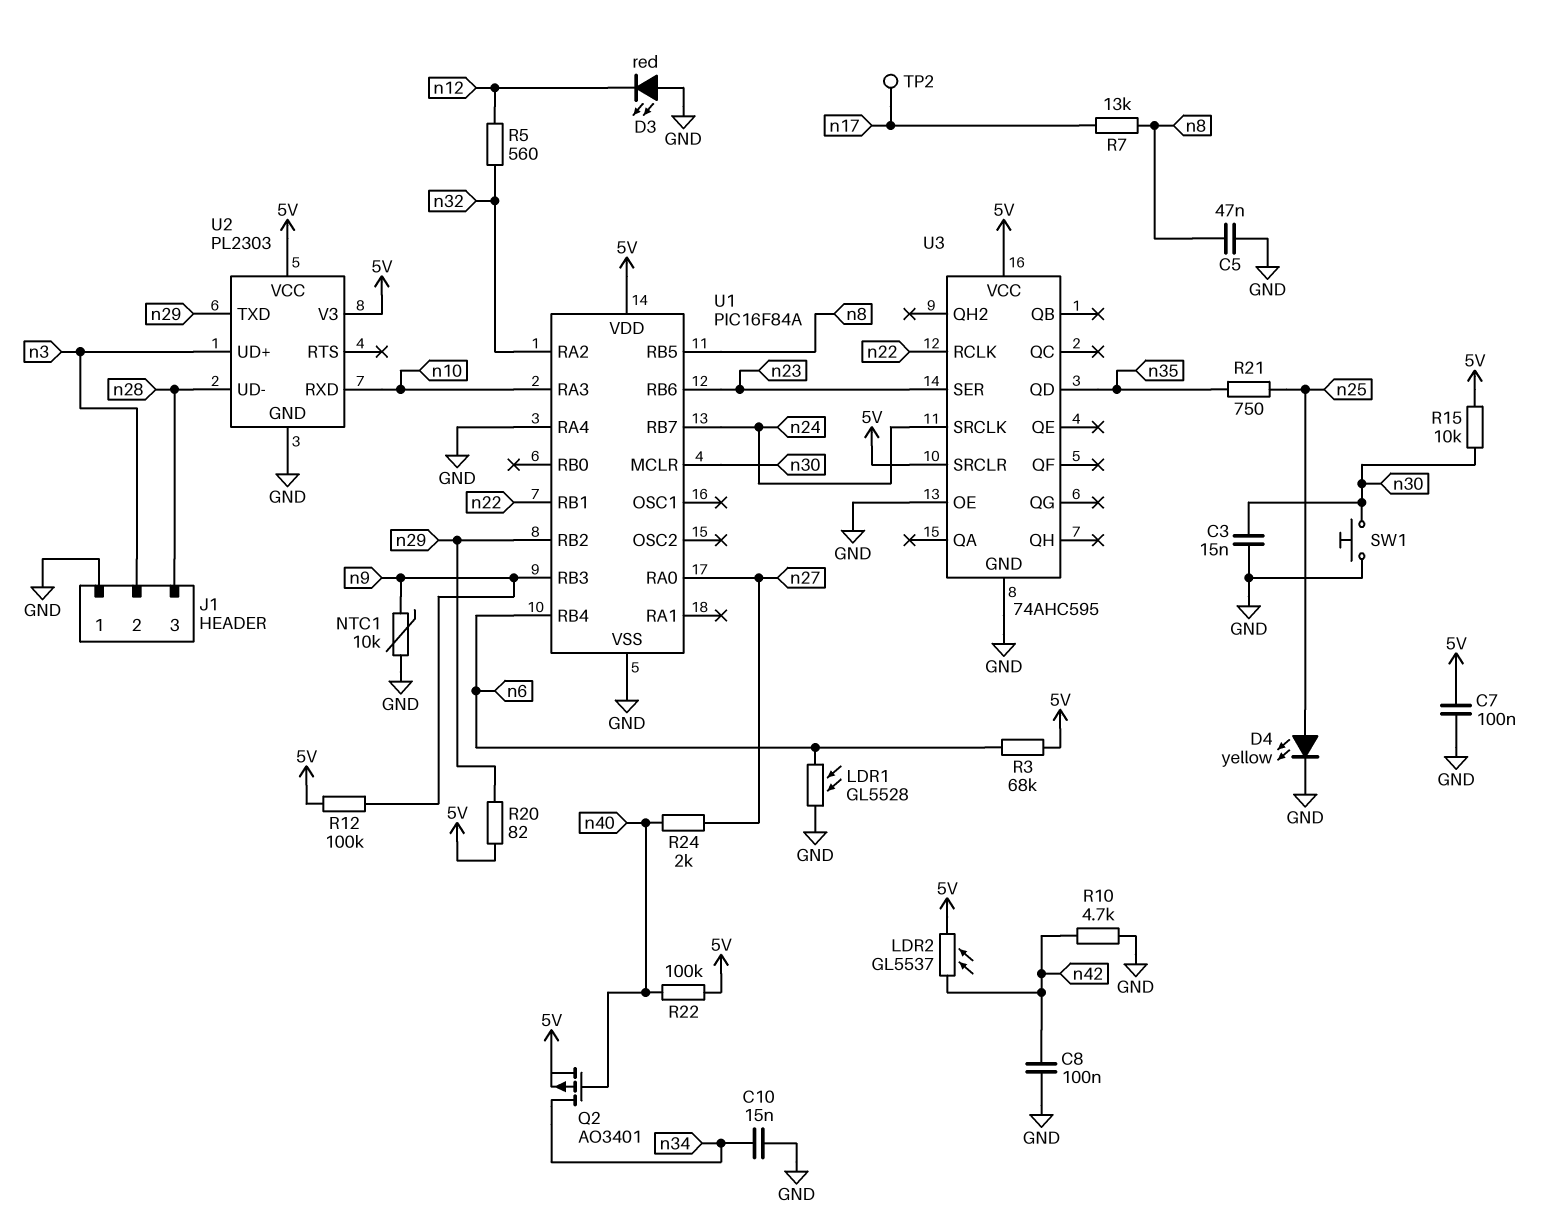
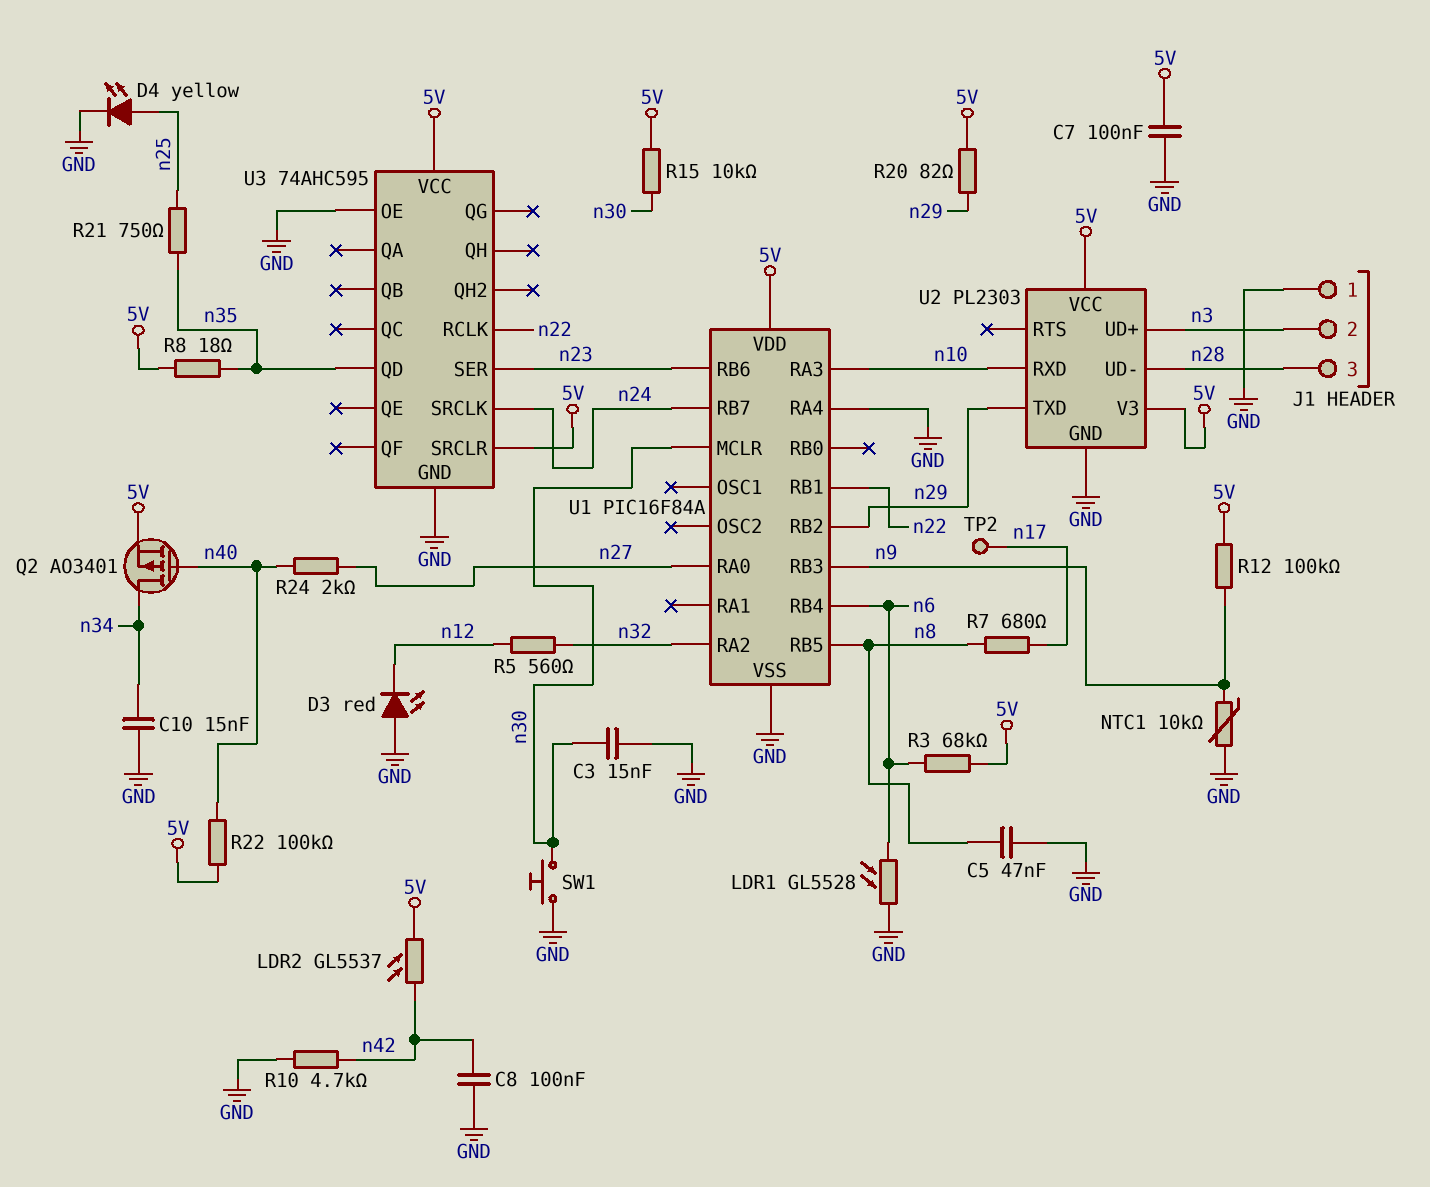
R7: 13k (n8, n17) -> 680 (n8, n17)
R8: none -> 18 (5V, n35)

